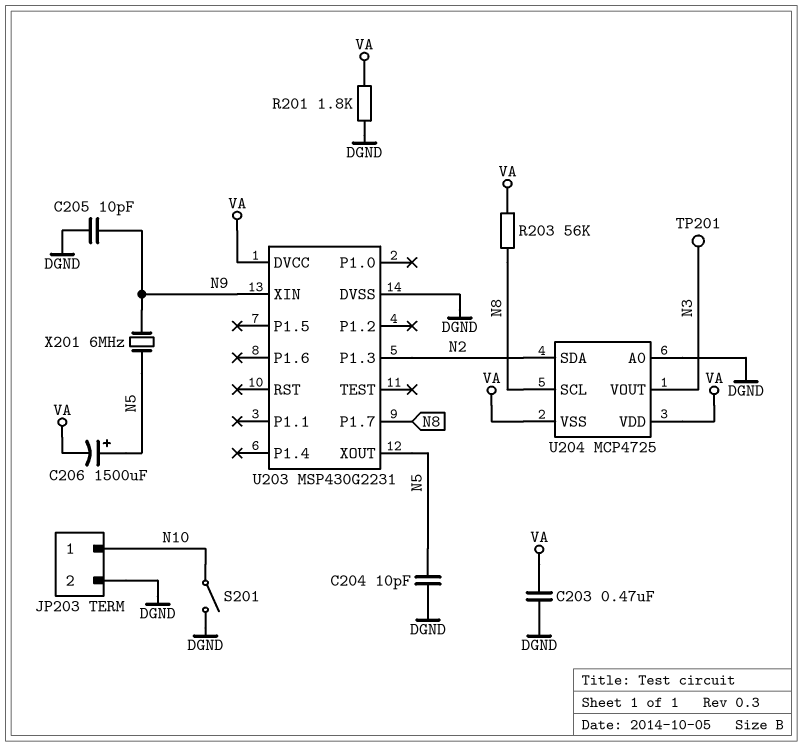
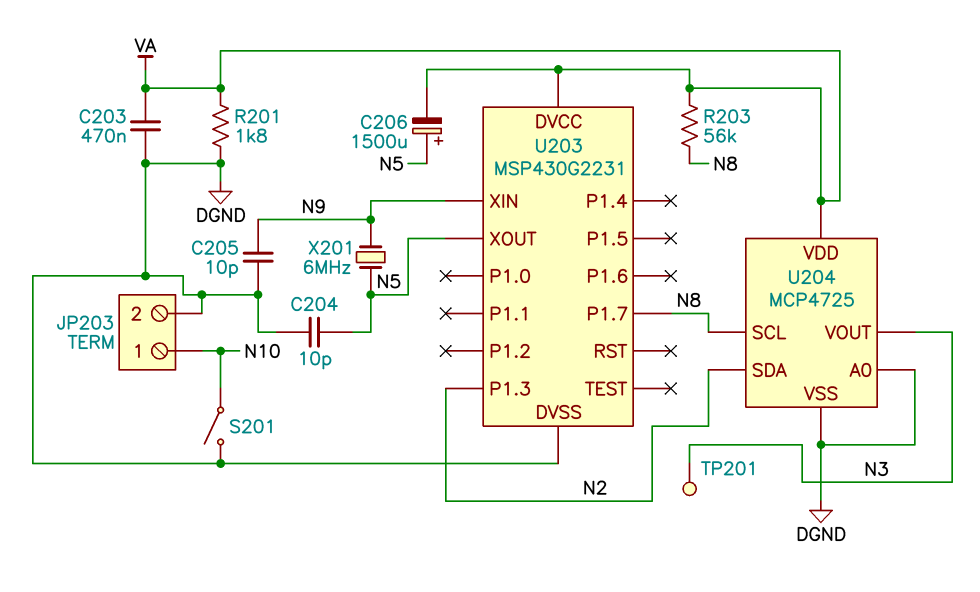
U204 pin VSS: VA -> DGND

